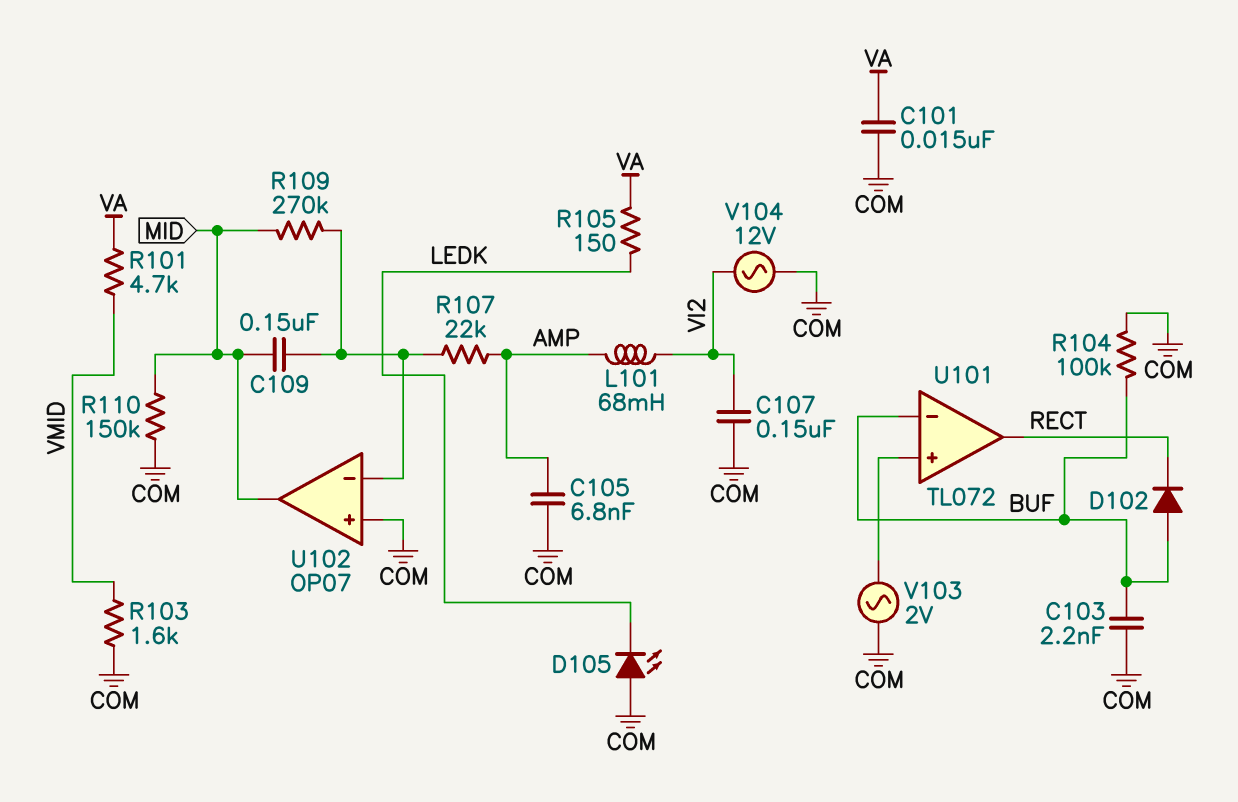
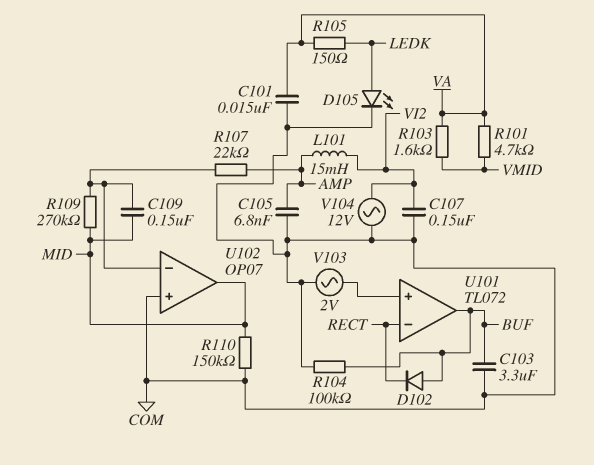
C103: 2.2nF (BUF, COM) -> 3.3uF (BUF, COM)
D105: LED (A COM, K LEDK) -> LED (A LEDK, K COM)
L101: 68mH (AMP, VI2) -> 15mH (AMP, VI2)
R103: 1.6k (COM, VMID) -> 1.6k (VA, VMID)
U101 pin in-: BUF -> RECT
U101 pin out: RECT -> BUF

